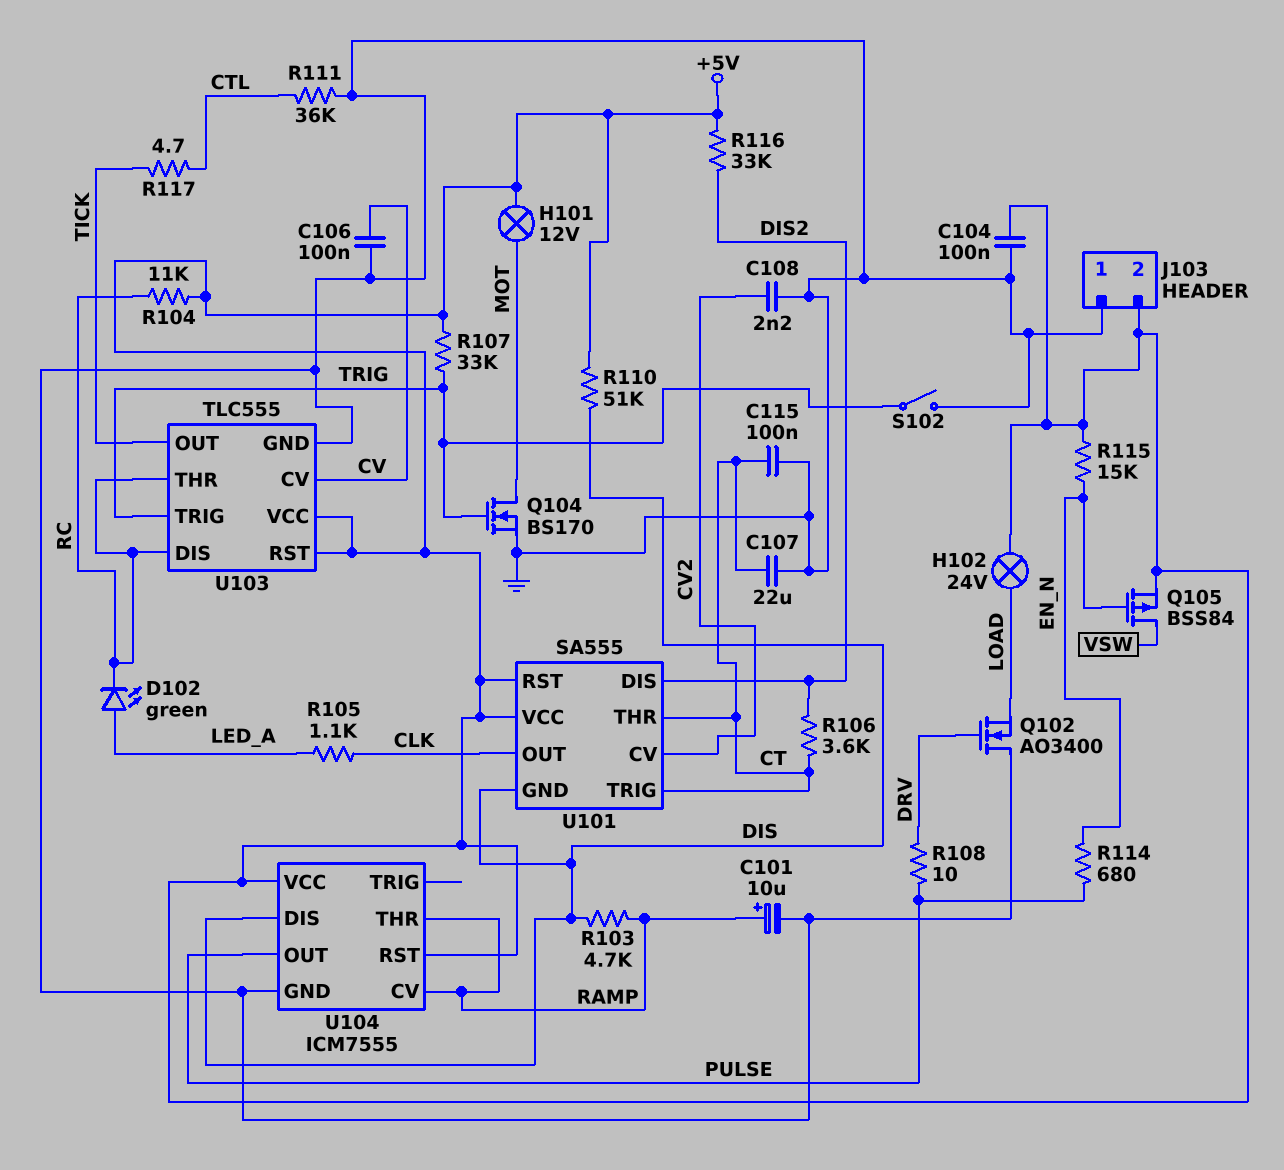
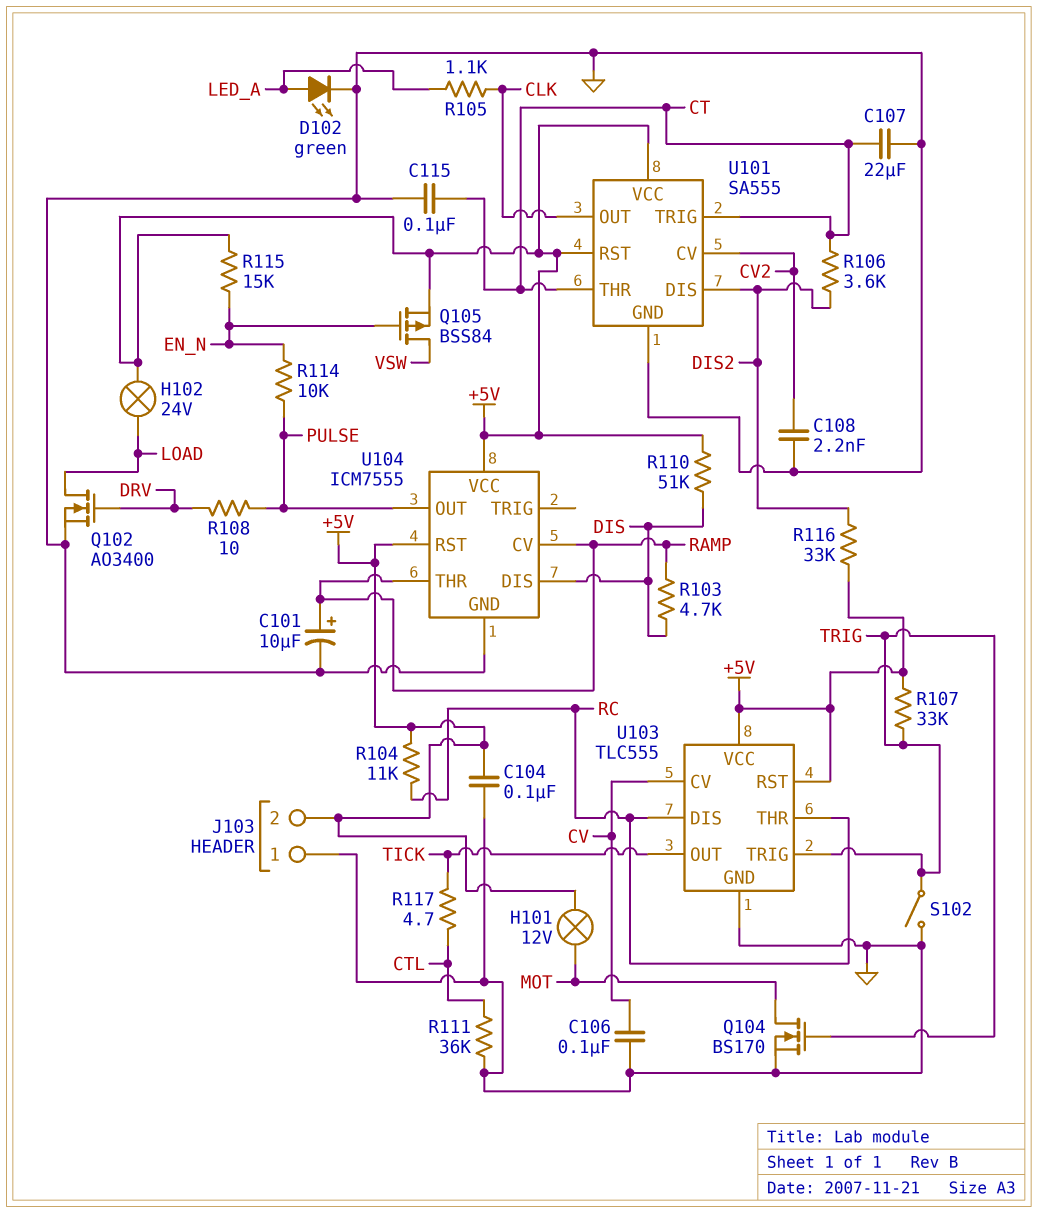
D102: LED green (A LED_A, K RC) -> LED green (A LED_A, K GND)
Q102: NMOS AO3400 (G DRV, D GND, S LOAD) -> NMOS AO3400 (G DRV, D LOAD, S GND)
R114: 680 (EN_N, PULSE) -> 10k (EN_N, PULSE)
U101 pin GND: DIS -> GND

